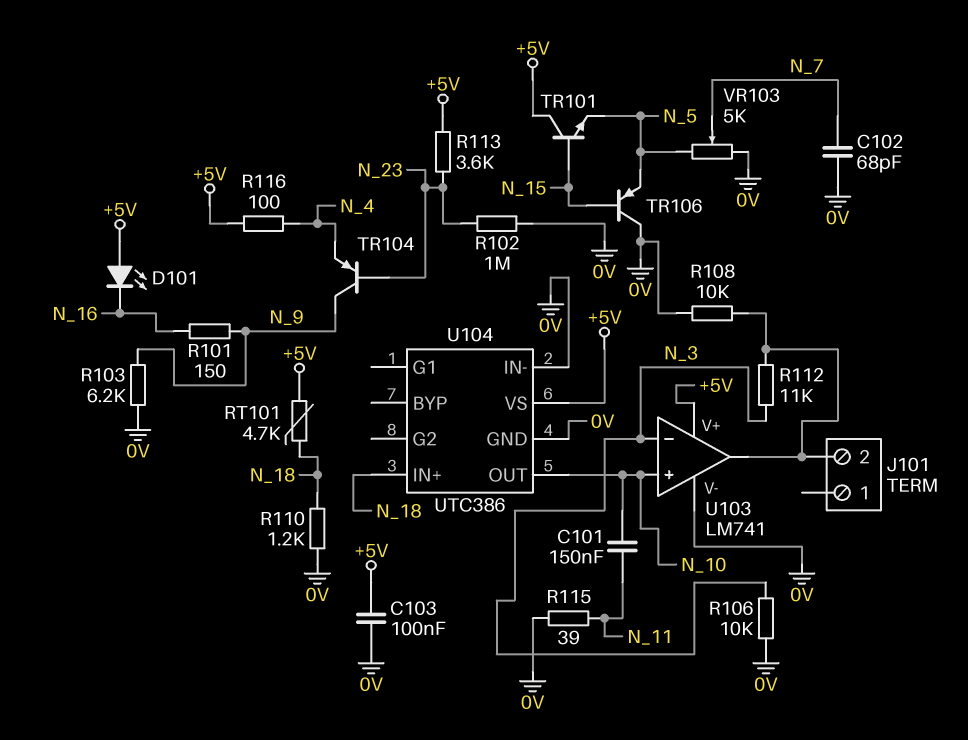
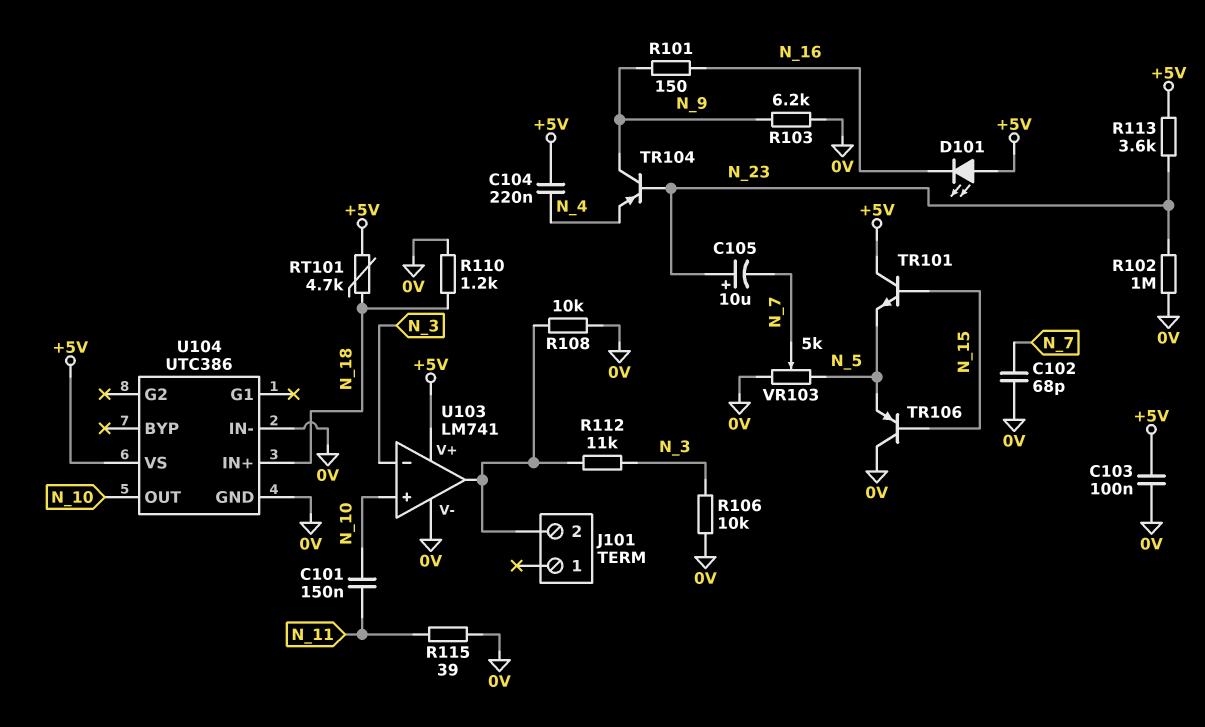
C104: none -> 220nF (+5V, N_4)
C105: none -> 10uF (plus N_23, minus N_7)
R116: 100 (+5V, N_4) -> none

